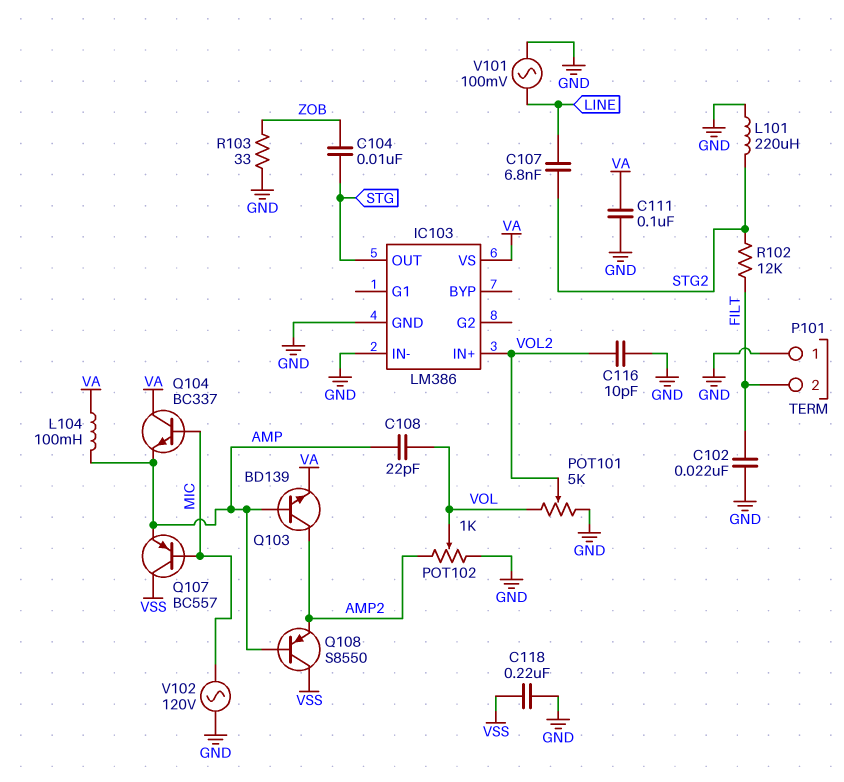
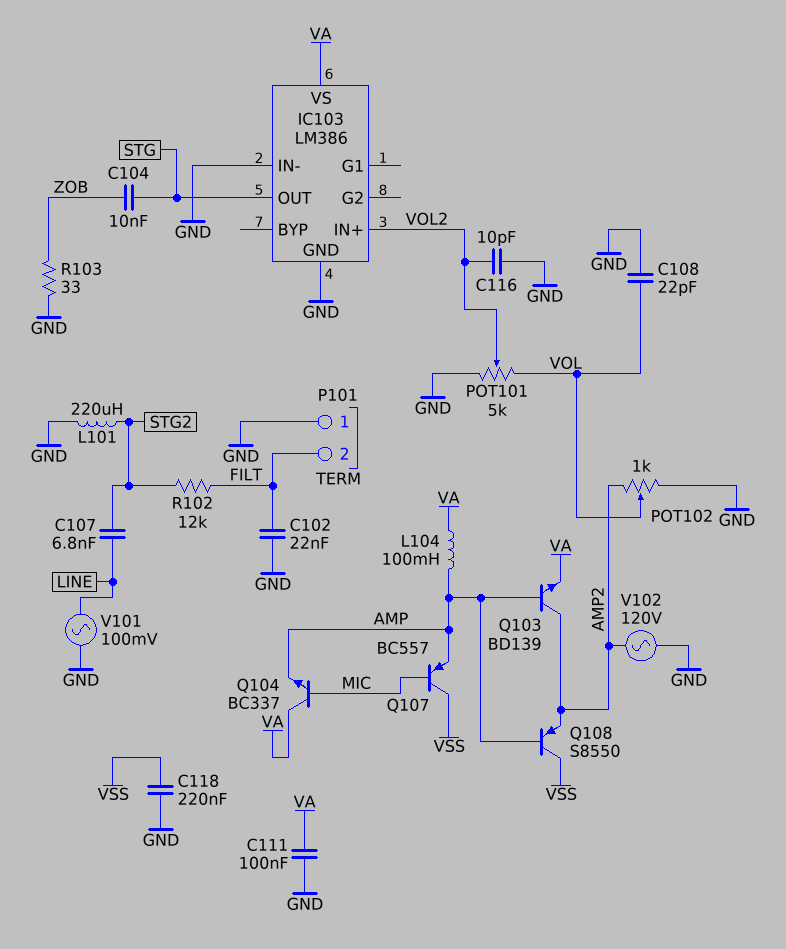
C108: 22pF (AMP, VOL) -> 22pF (GND, VOL)
V102: AC 120V (GND, MIC) -> AC 120V (AMP2, GND)

